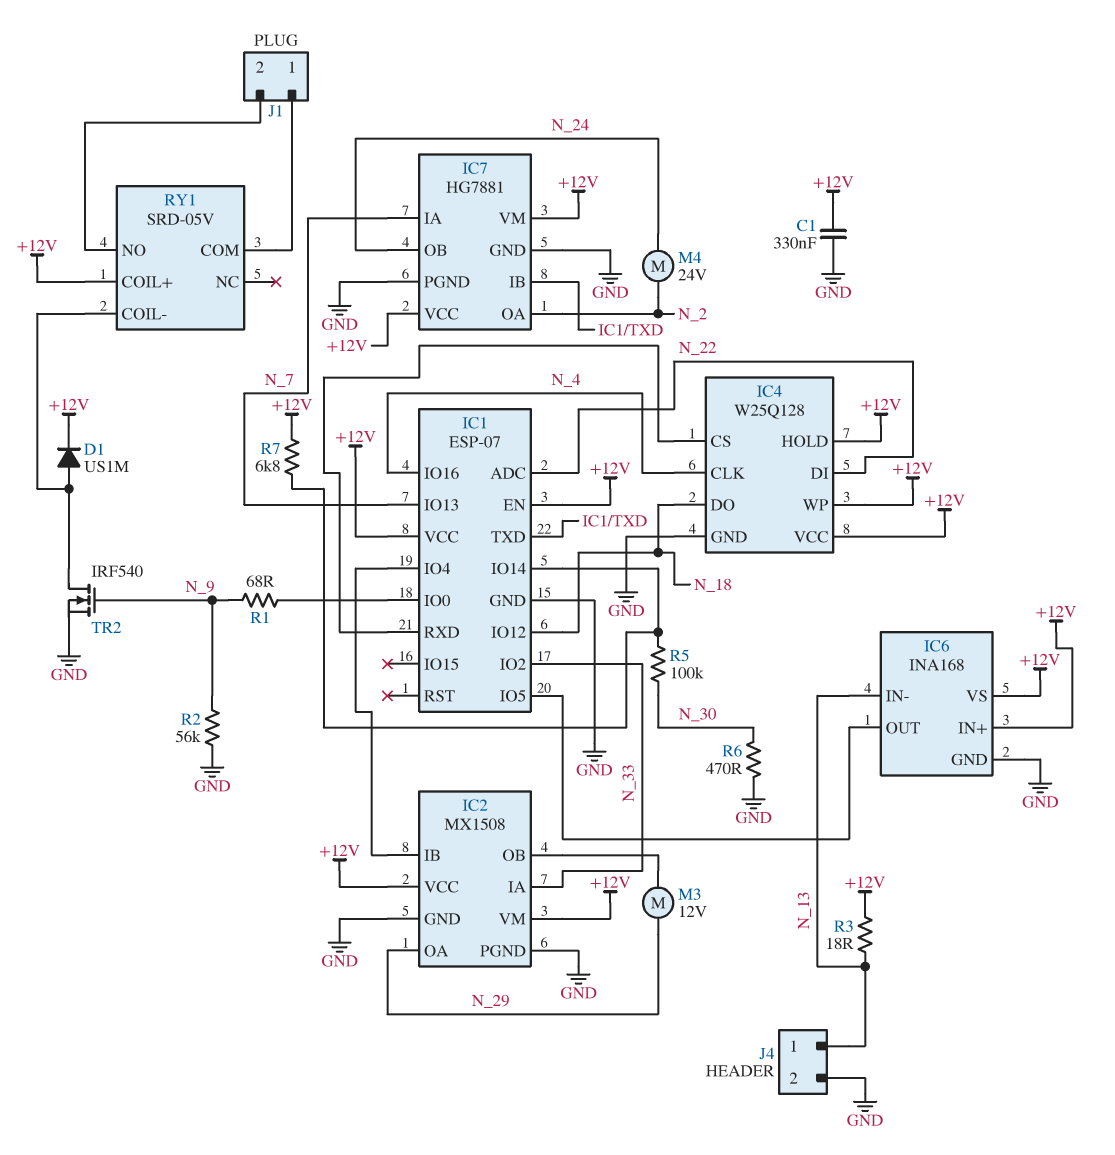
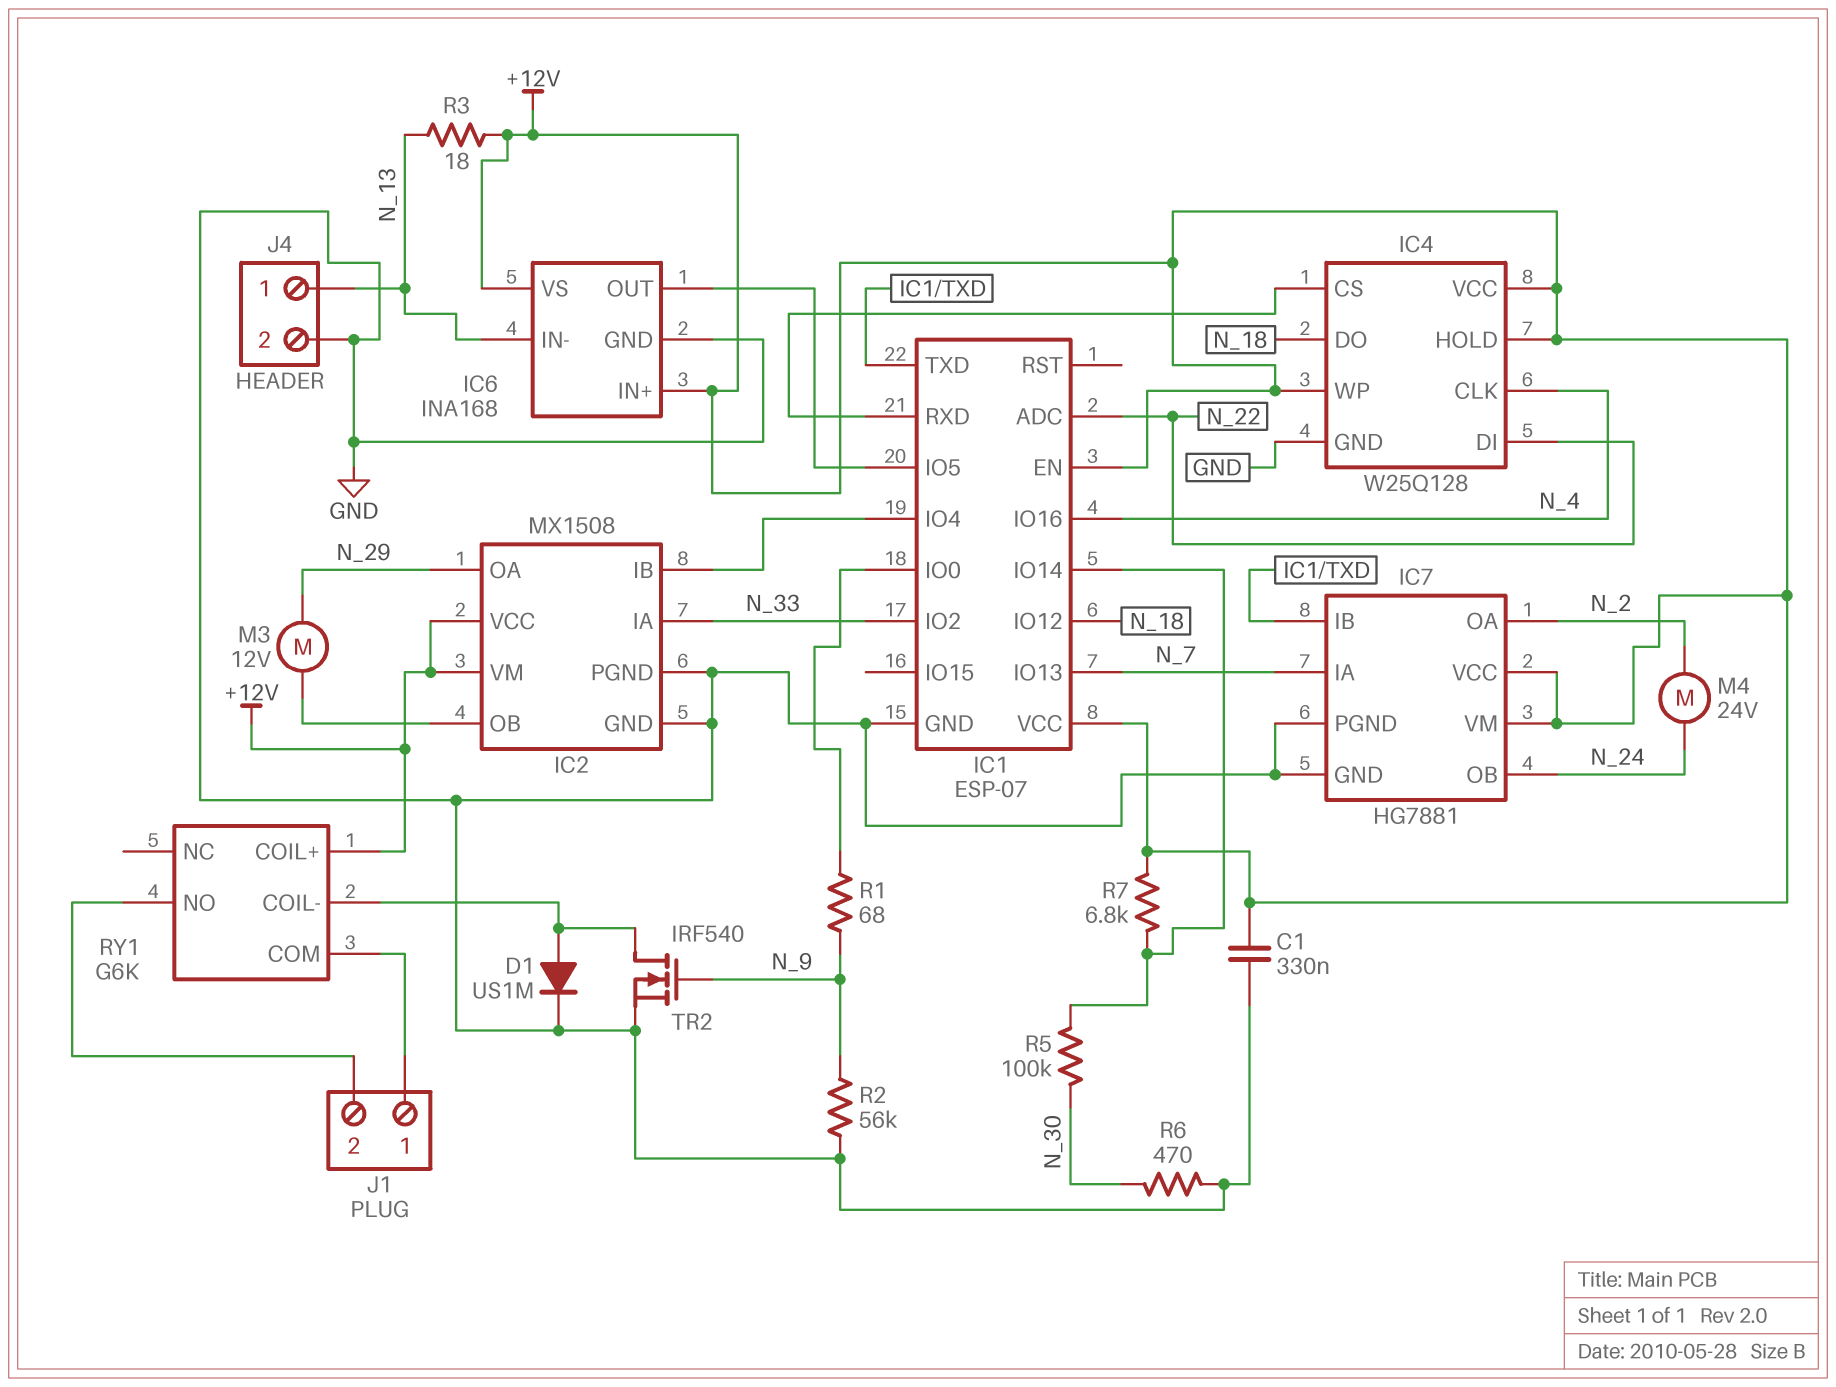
D1: diode US1M (A RY1/COIL-, K +12V) -> diode US1M (A RY1/COIL-, K GND)
RY1: SRD-05V -> G6K

